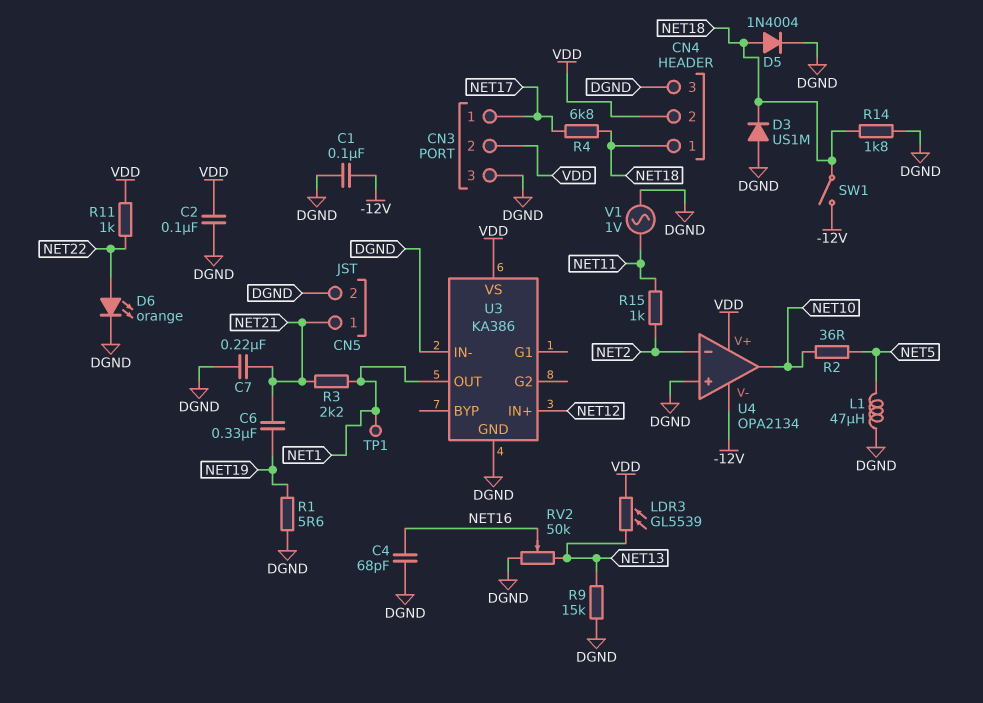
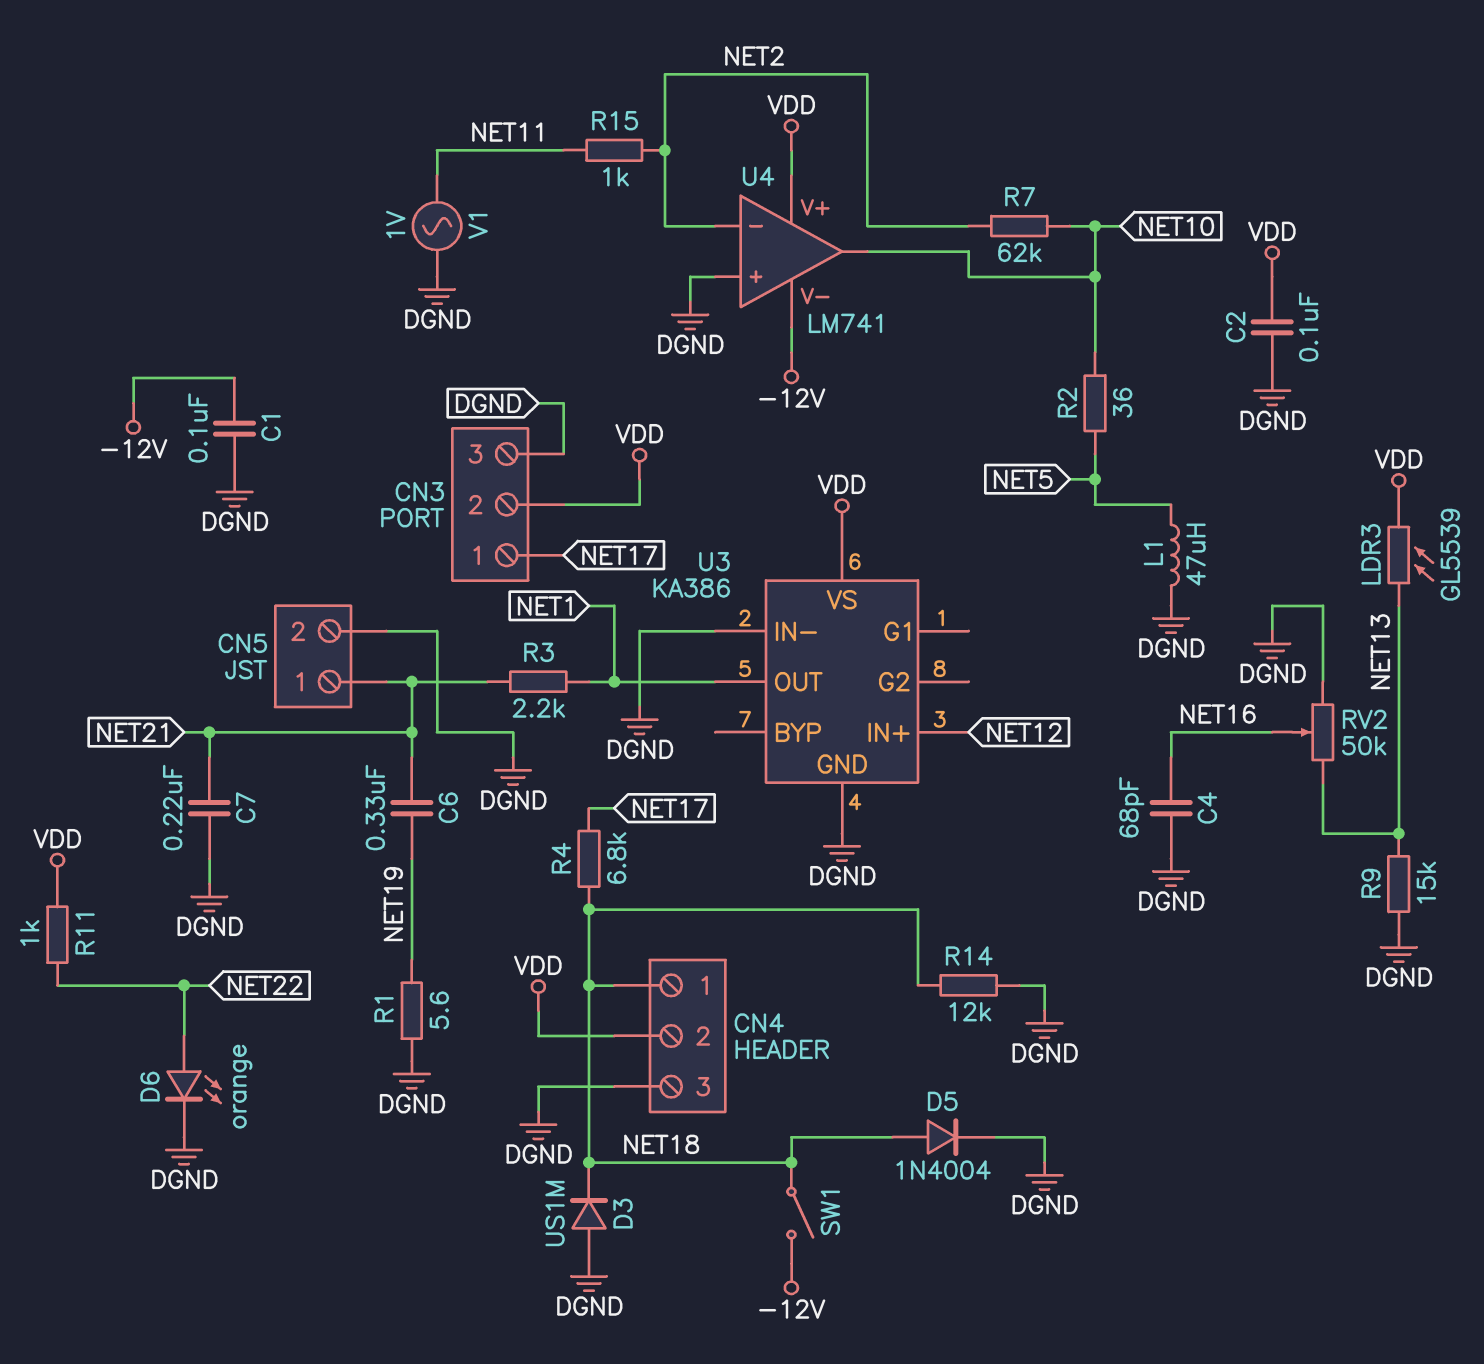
R7: none -> 62k (NET2, NET10)
R14: 1.8k (DGND, NET18) -> 12k (DGND, NET18)
TP1: test point (NET1) -> none
U4: OPA2134 -> LM741

